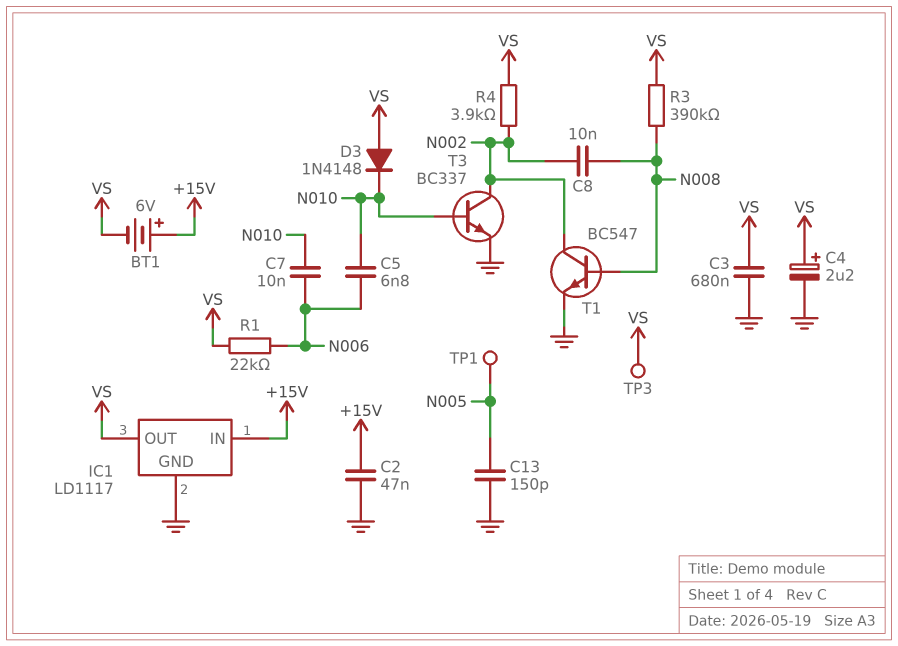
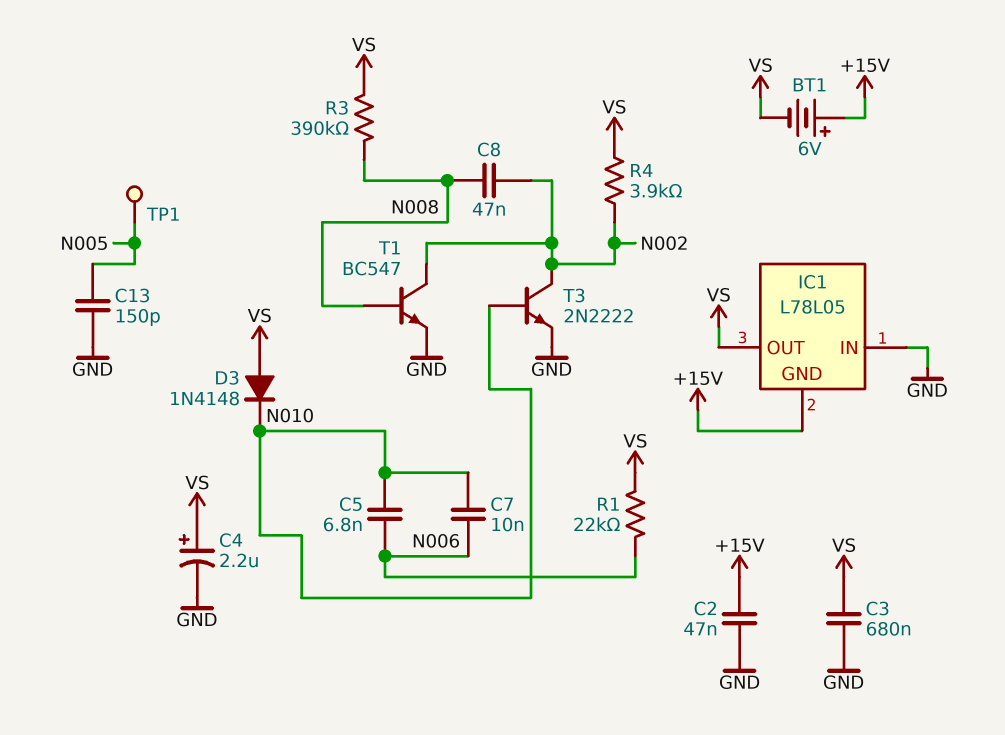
C8: 10nF (N002, N008) -> 47nF (N002, N008)
IC1: LD1117 -> L78L05
IC1 pin GND: GND -> +15V
IC1 pin IN: +15V -> GND
T3: NPN BC337 (B N010, C N002, E GND) -> NPN 2N2222 (B N010, C N002, E GND)
TP3: test point (VS) -> none

